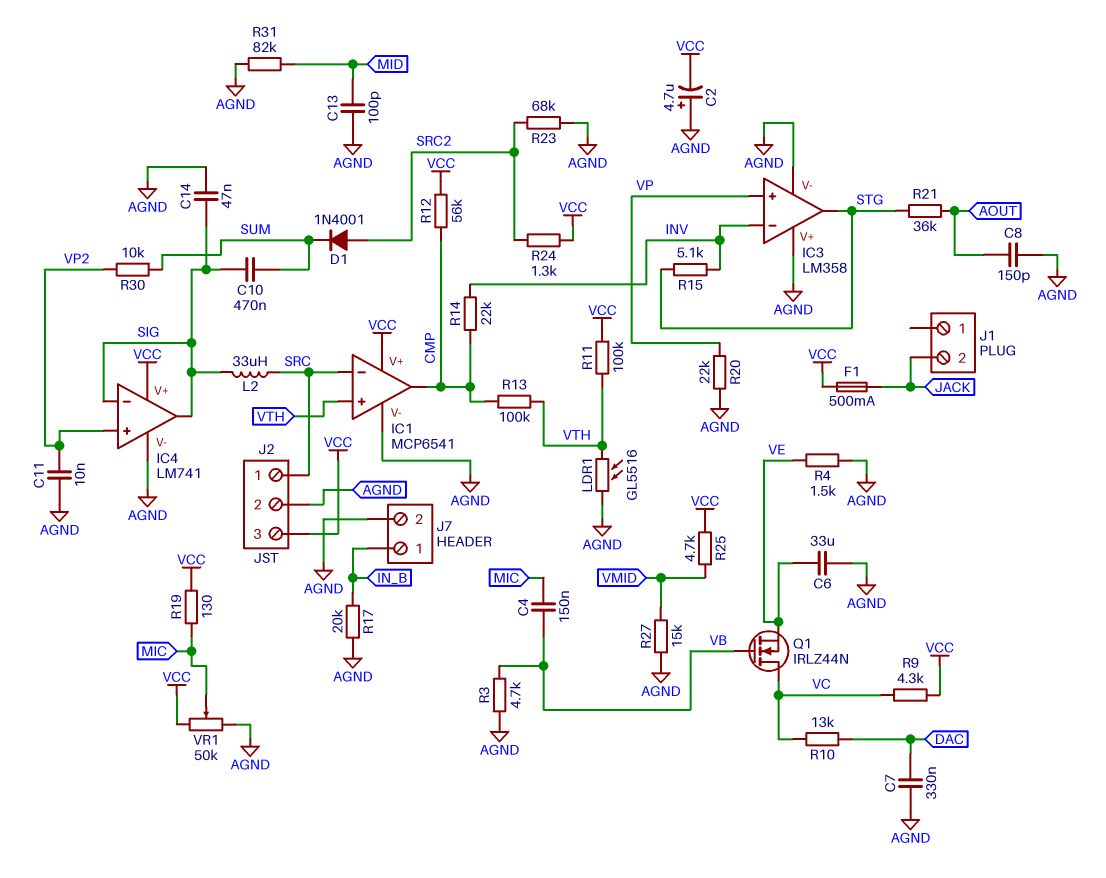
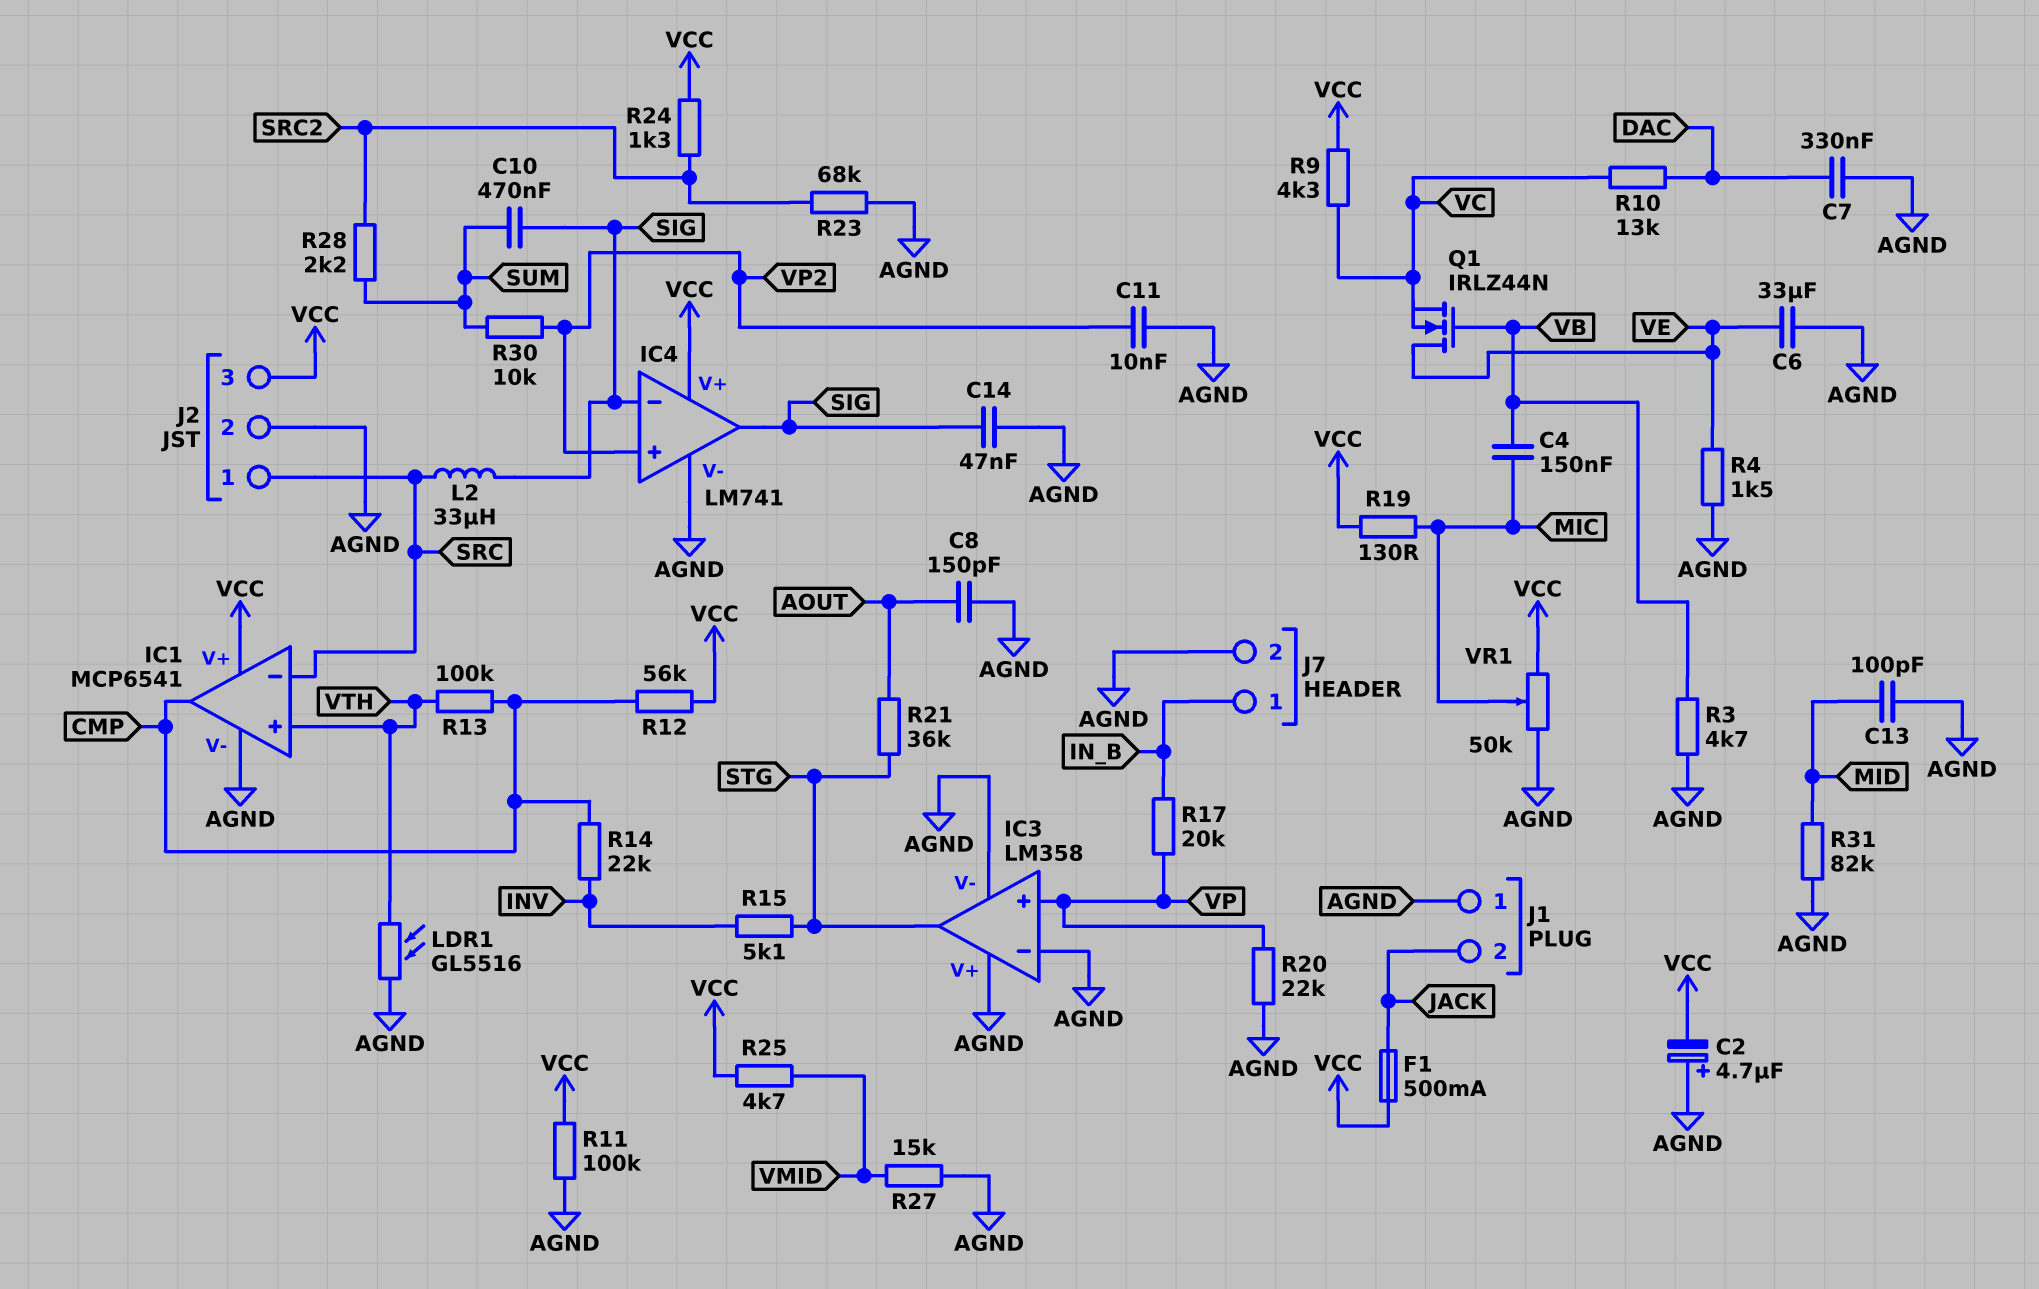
D1: diode 1N4001 (A SRC2, K SUM) -> none
IC3 pin in-: INV -> AGND
J1 pin 1: none -> AGND
Q1: NMOS IRLZ44N (G VB, D VC, S VE) -> NMOS IRLZ44N (G VB, D VE, S VC)
R11: 100k (VCC, VTH) -> 100k (AGND, VCC)
R17: 20k (AGND, IN_B) -> 20k (IN_B, VP)
R28: none -> 2.2k (SRC2, SUM)

